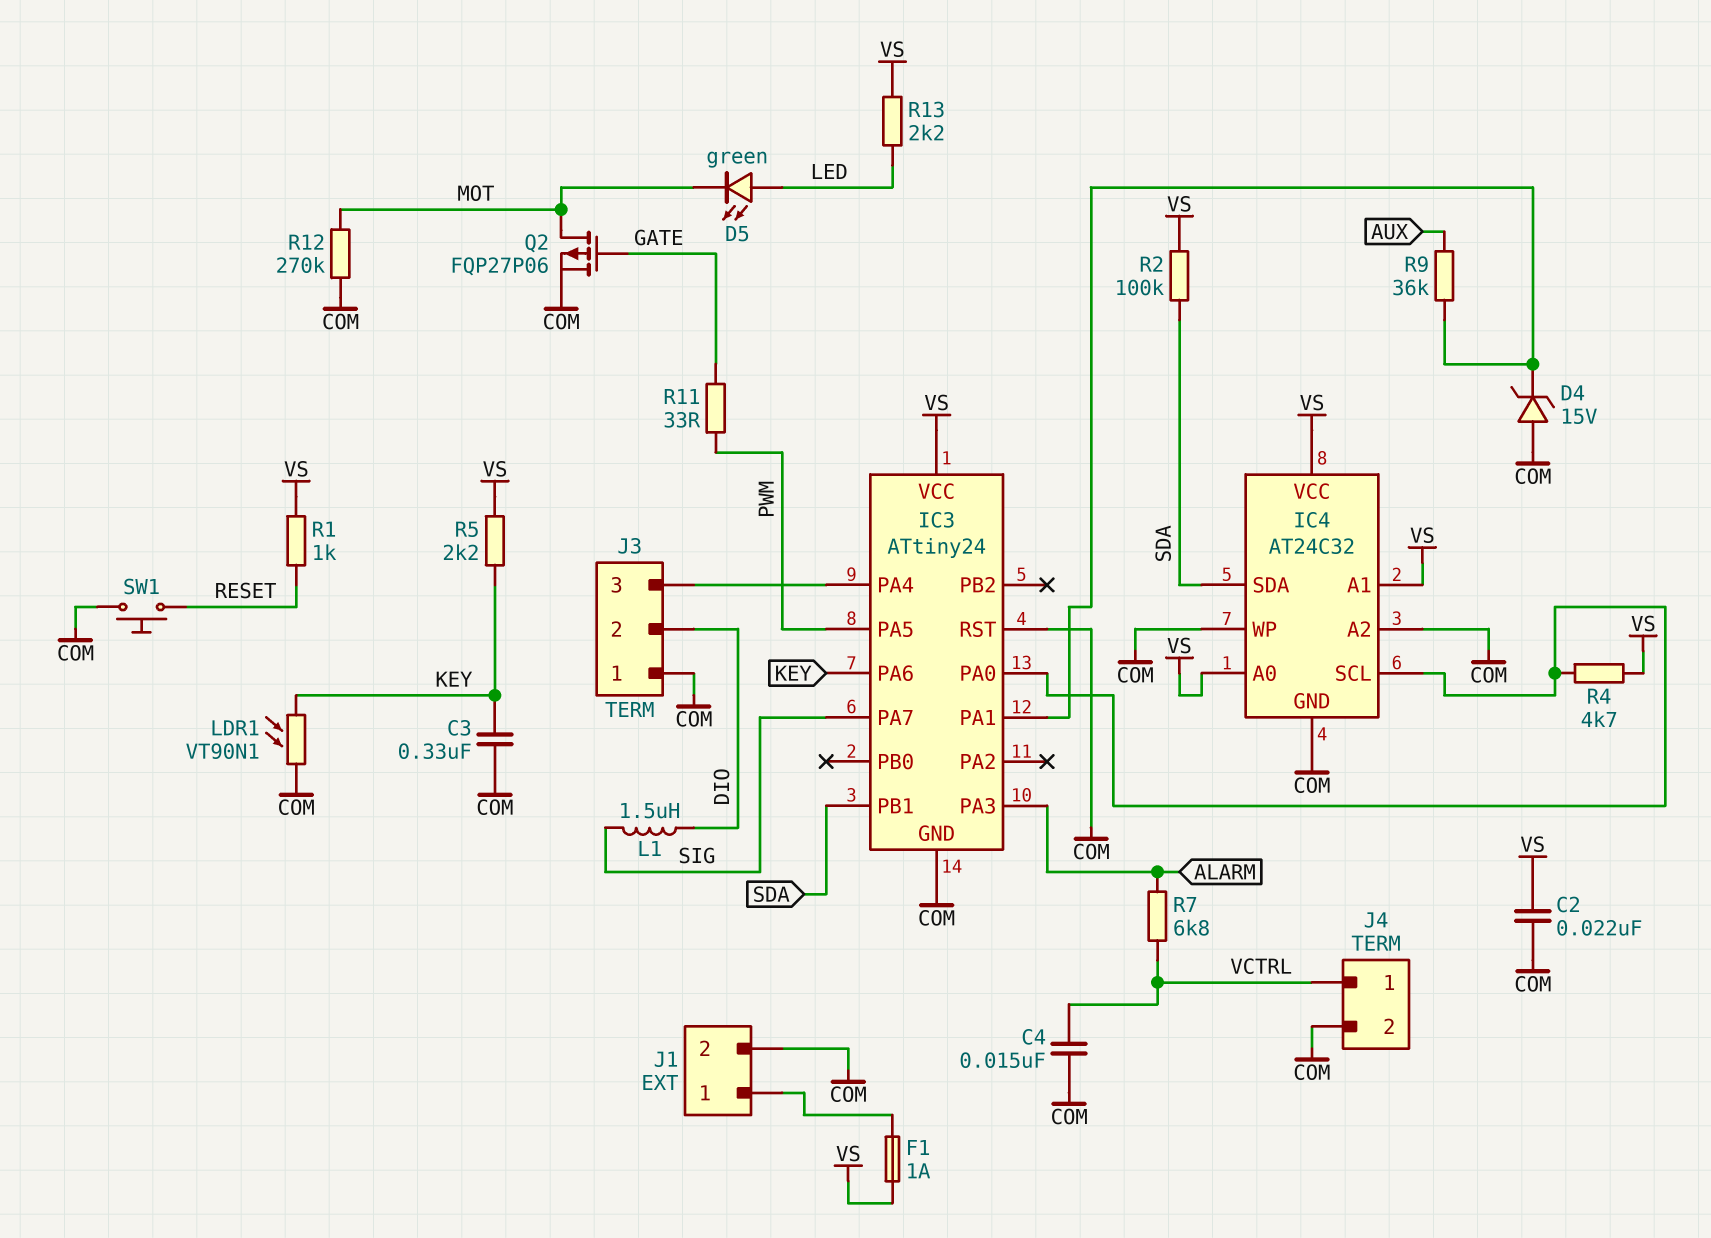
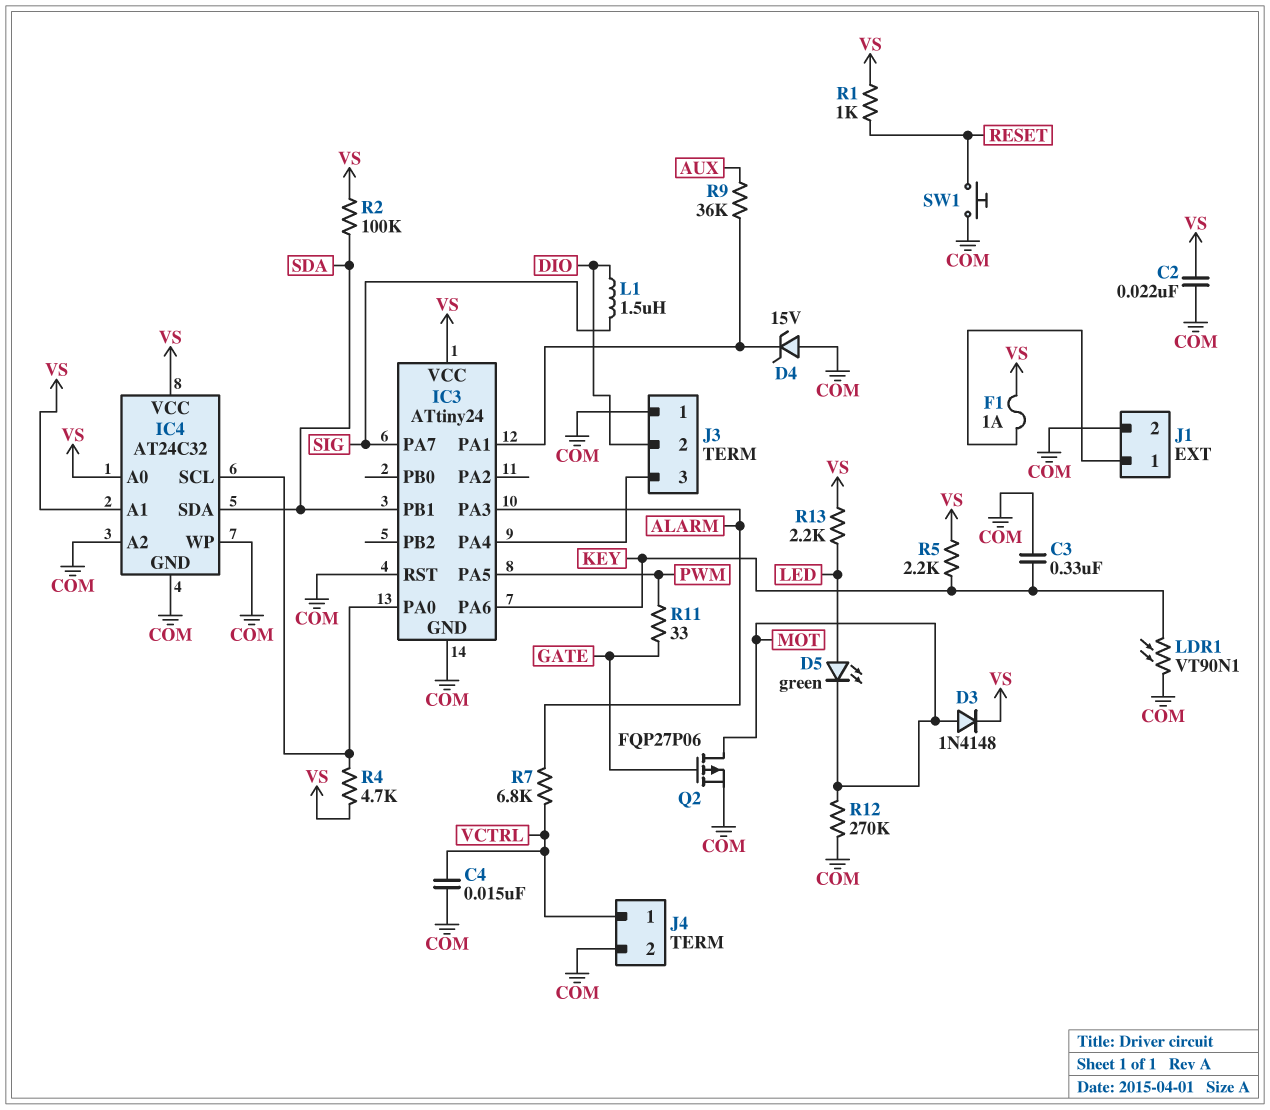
D3: none -> diode 1N4148 (A MOT, K VS)

